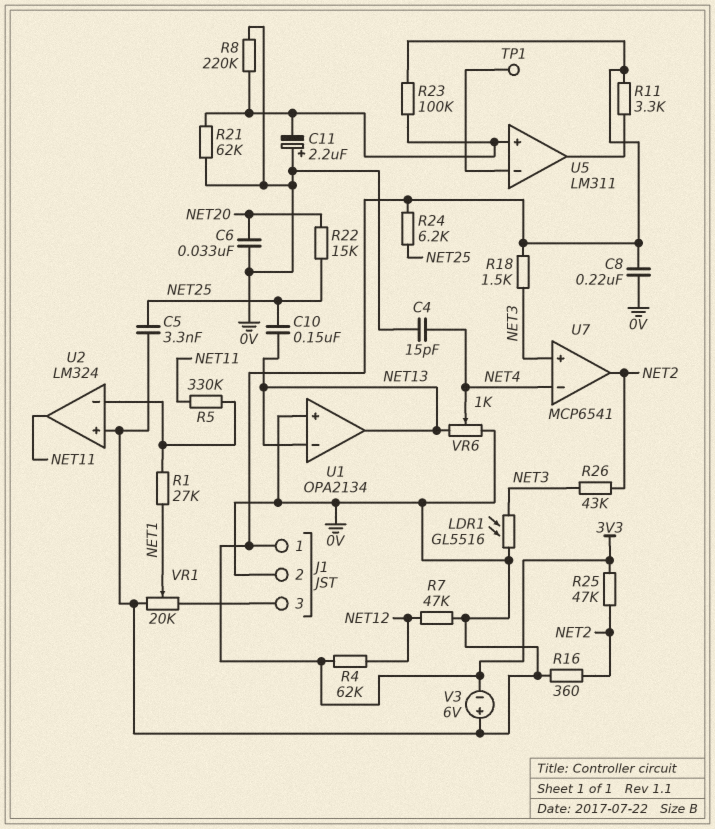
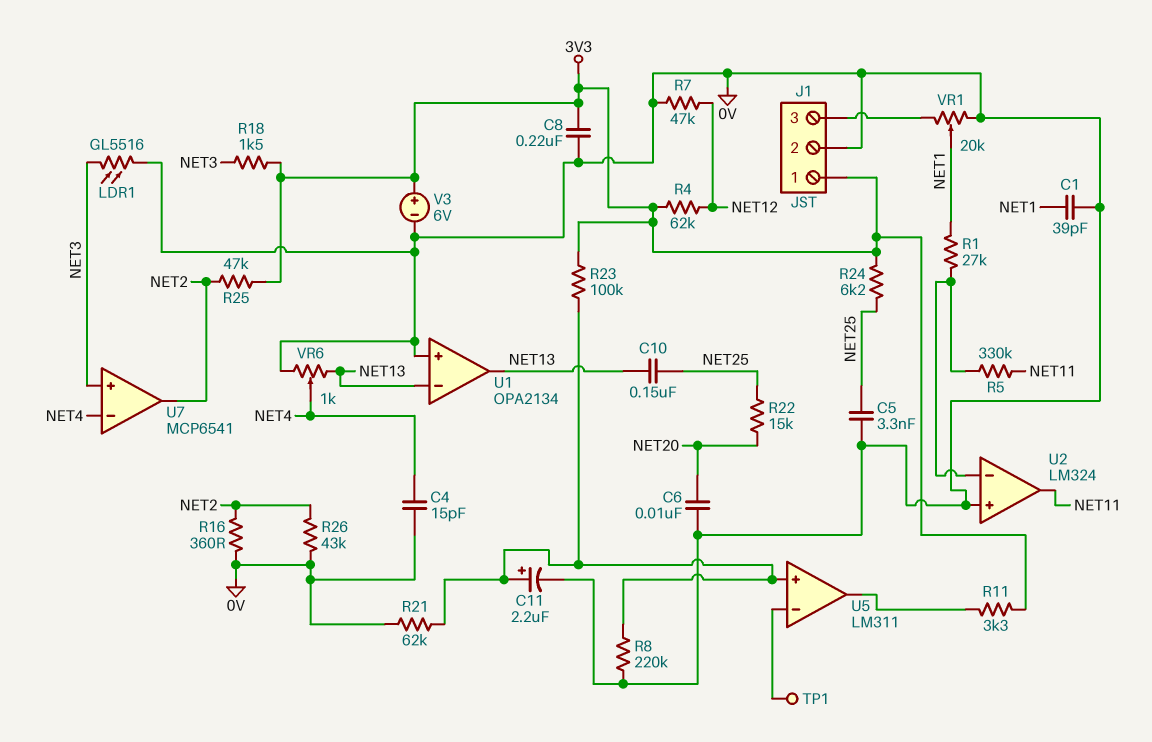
C1: none -> 39pF (0V, NET1)
C6: 33nF (0V, NET20) -> 10nF (0V, NET20)
C11: 2.2uF (plus 0V, minus U5/in+) -> 2.2uF (plus U5/in+, minus 0V)
R26: 43k (NET2, NET3) -> 43k (0V, NET2)
V3: 6V (plus 0V, minus 3V3) -> 6V (plus 3V3, minus 0V)

